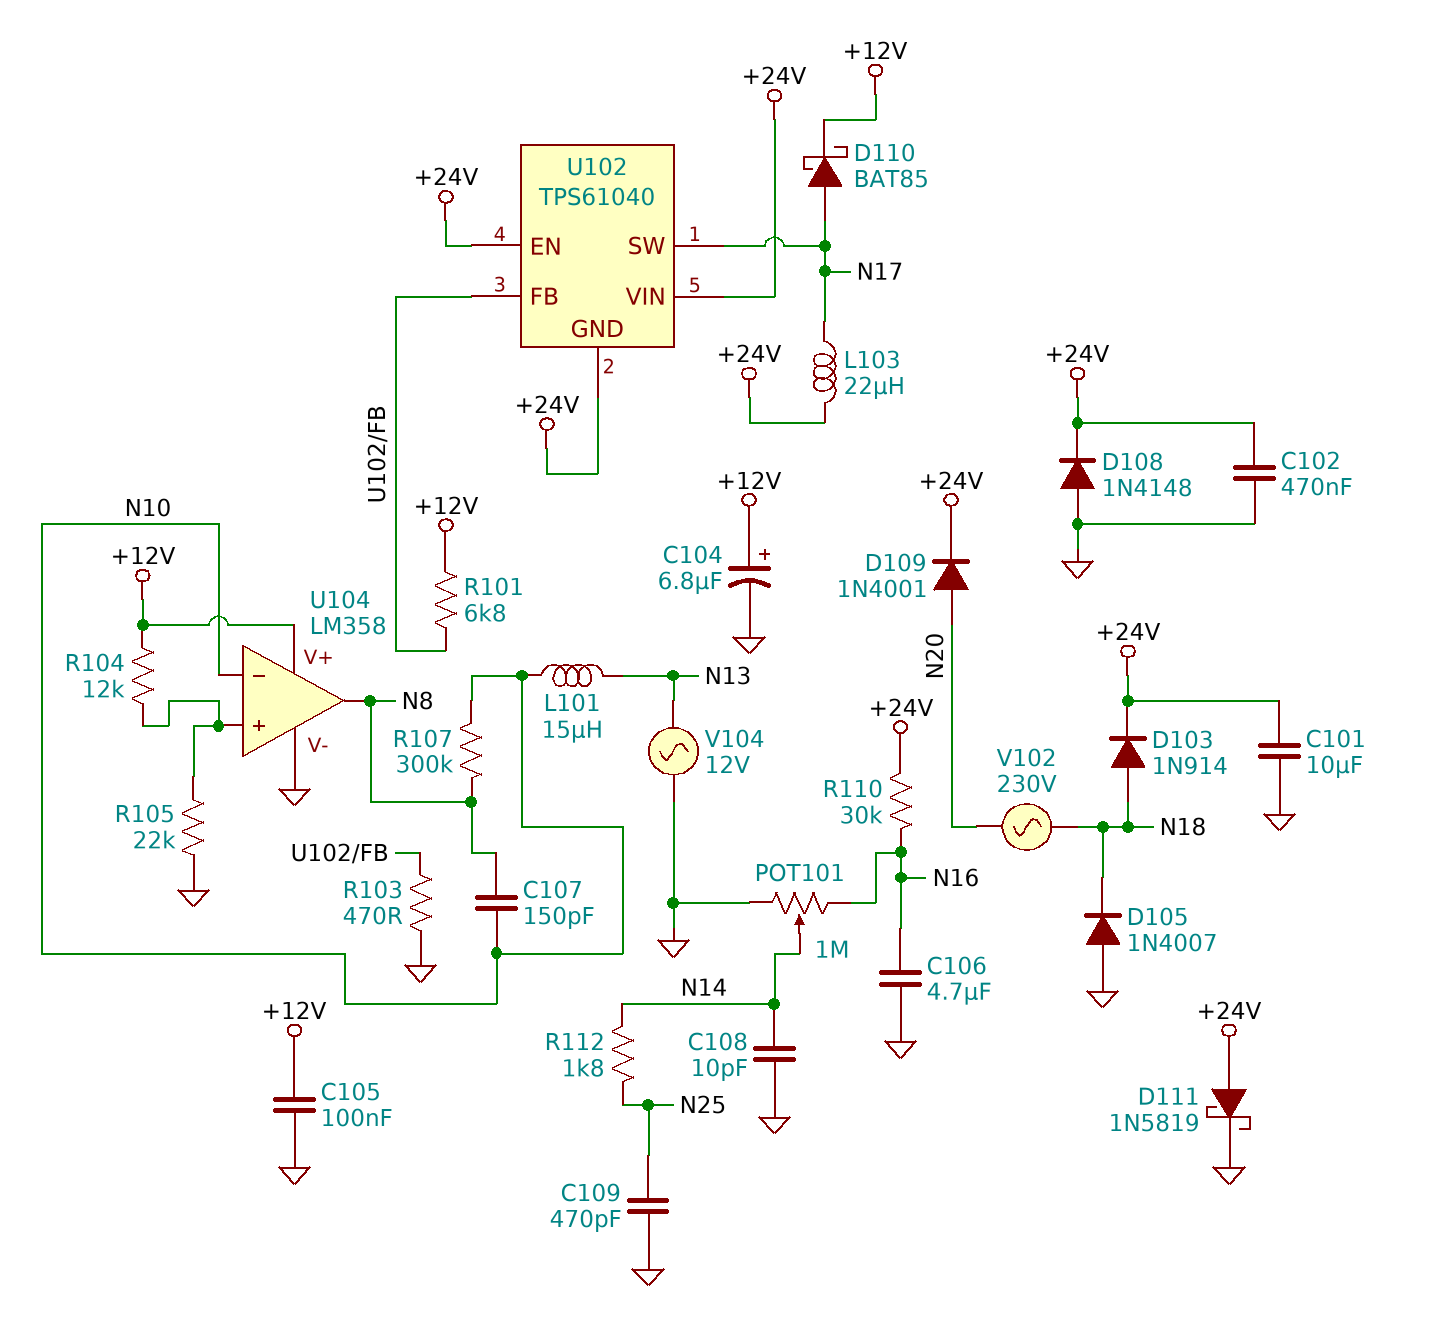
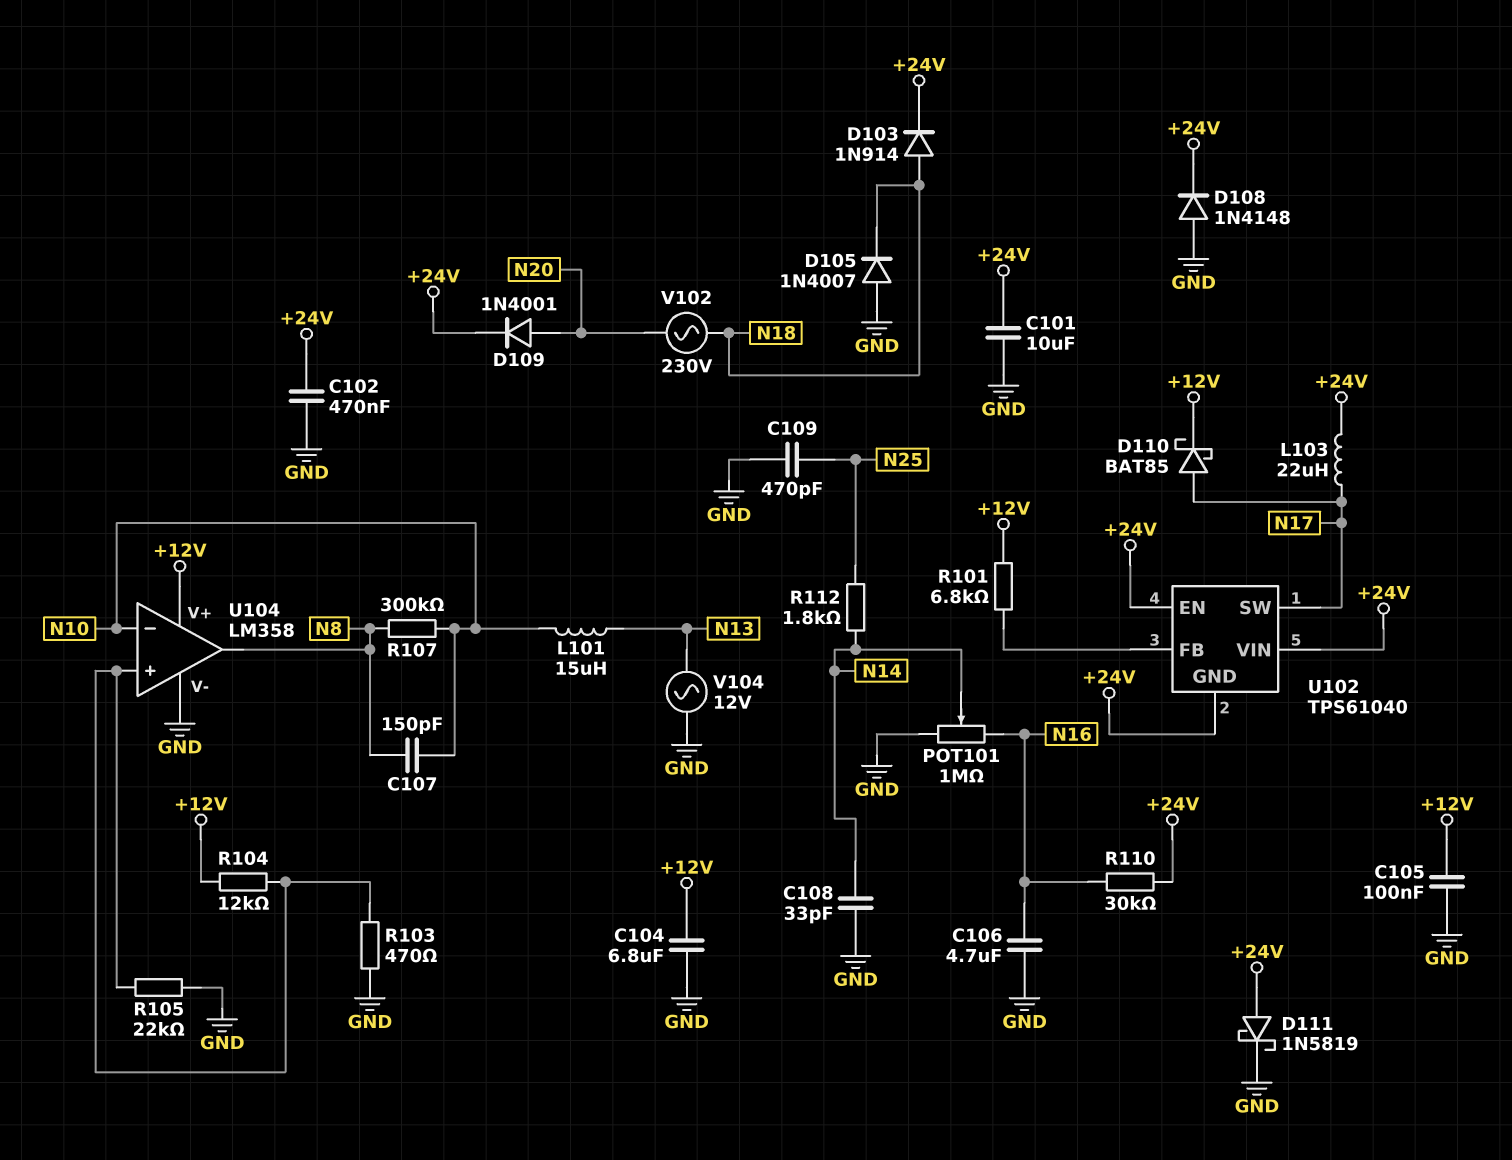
C104: 6.8uF (plus +12V, minus GND) -> 6.8uF (+12V, GND)
C108: 10pF (GND, N14) -> 33pF (GND, N14)
R103: 470 (GND, U102/FB) -> 470 (GND, U104/in+)

